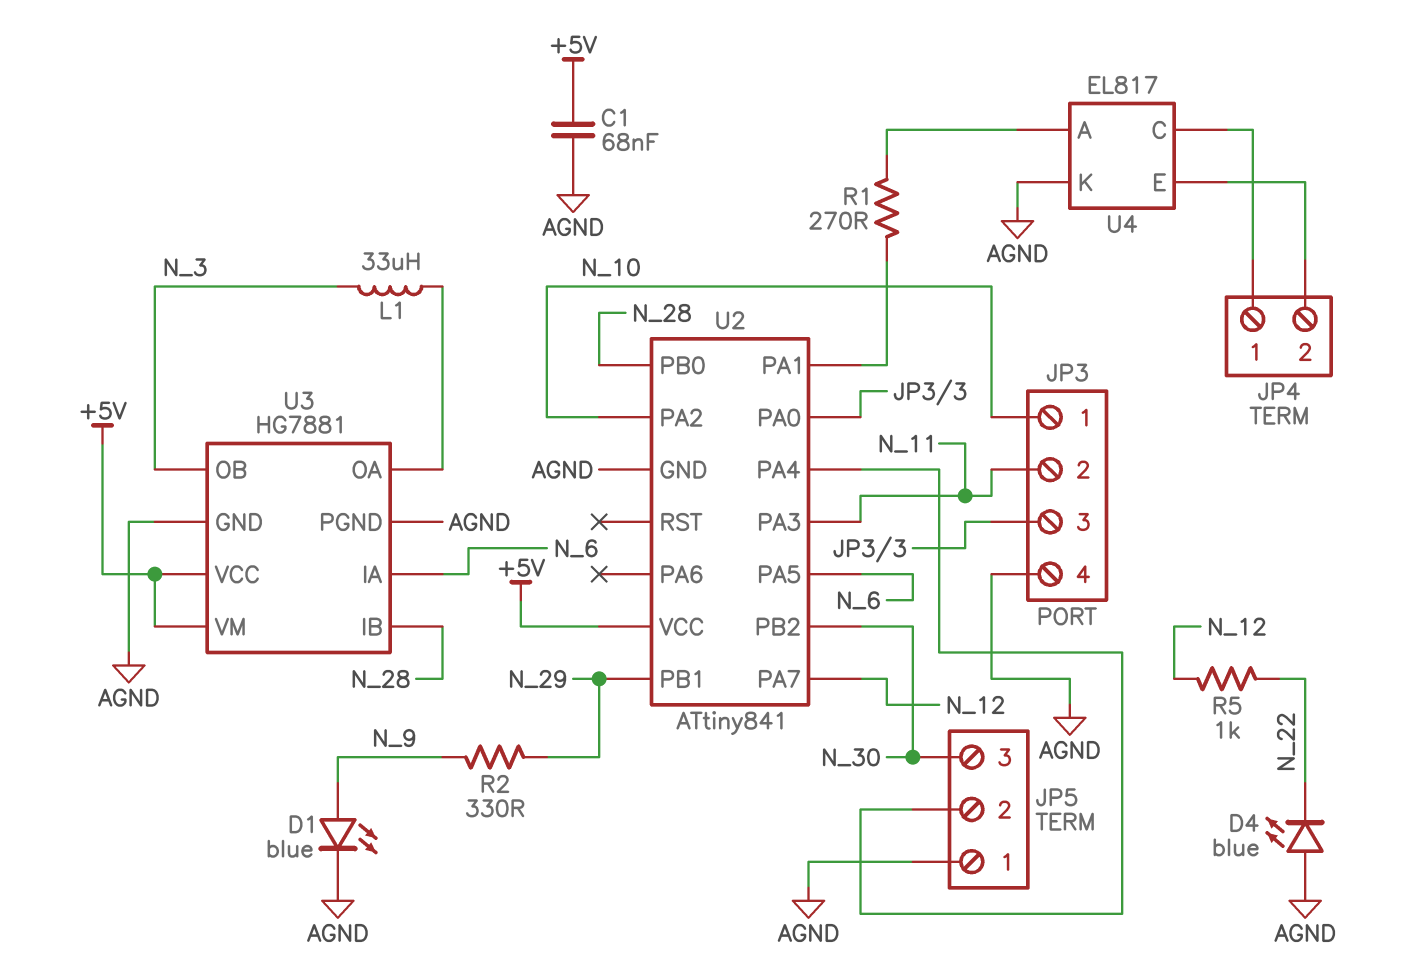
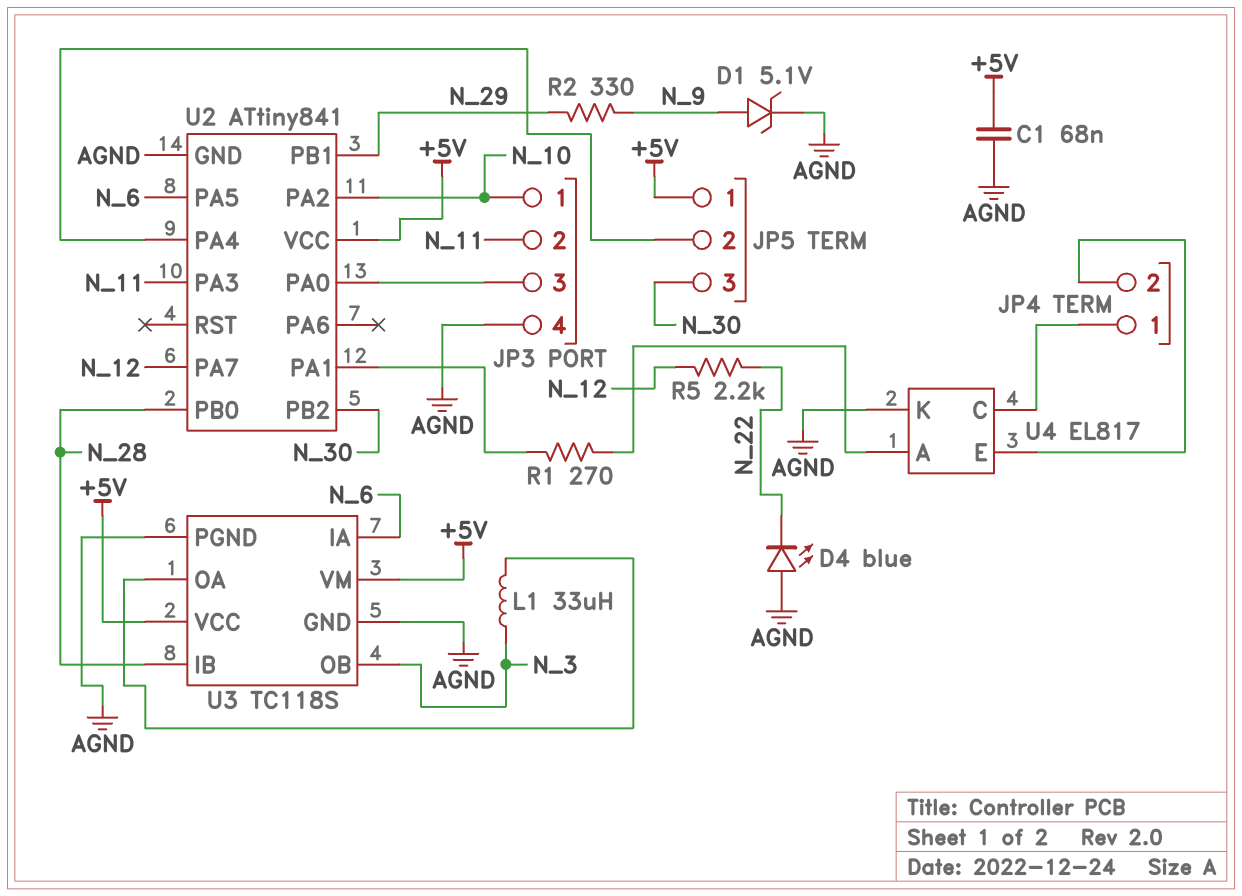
D1: LED blue (A N_9, K AGND) -> zener 5.1V (A N_9, K AGND)
JP5 pin 1: AGND -> +5V
R5: 1k (N_12, N_22) -> 2.2k (N_12, N_22)
U3: HG7881 -> TC118S

